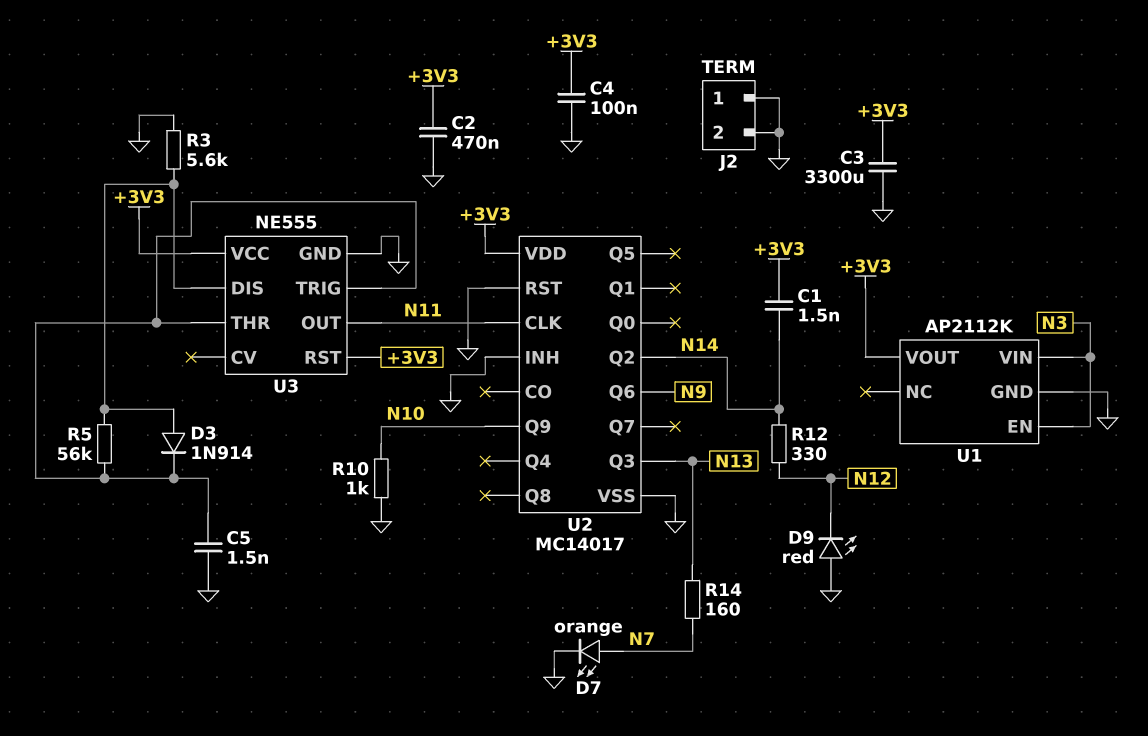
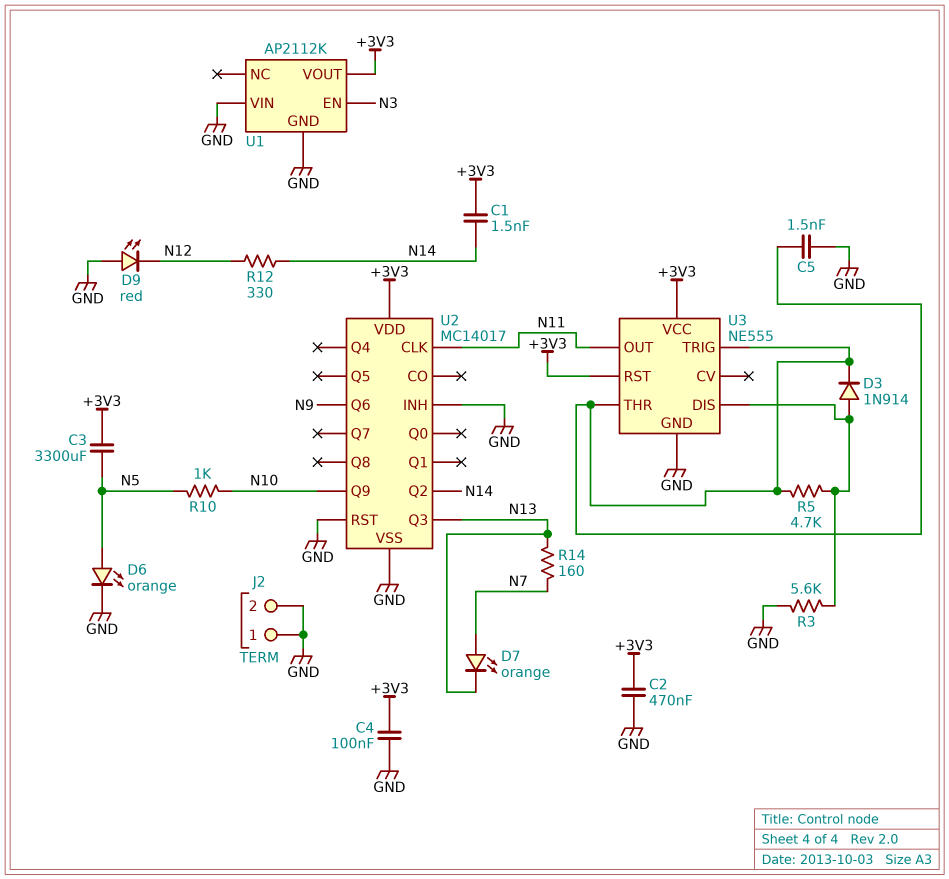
C3: 3300uF (+3V3, GND) -> 3300uF (+3V3, N5)
D6: none -> LED orange (A N5, K GND)
D7: LED orange (A N7, K GND) -> LED orange (A N7, K N13)
R5: 56k (U3/DIS, U3/THR) -> 4.7k (U3/DIS, U3/THR)
R10: 1k (GND, N10) -> 1k (N5, N10)
U1 pin VIN: N3 -> GND

